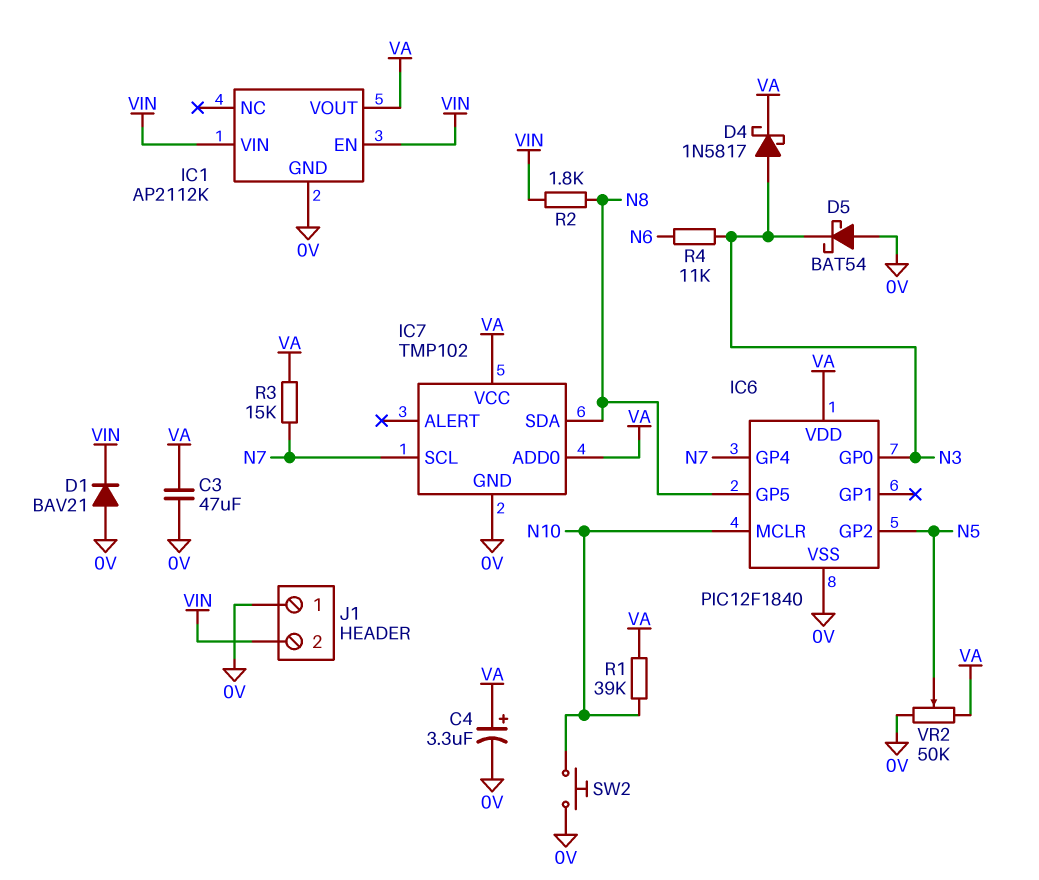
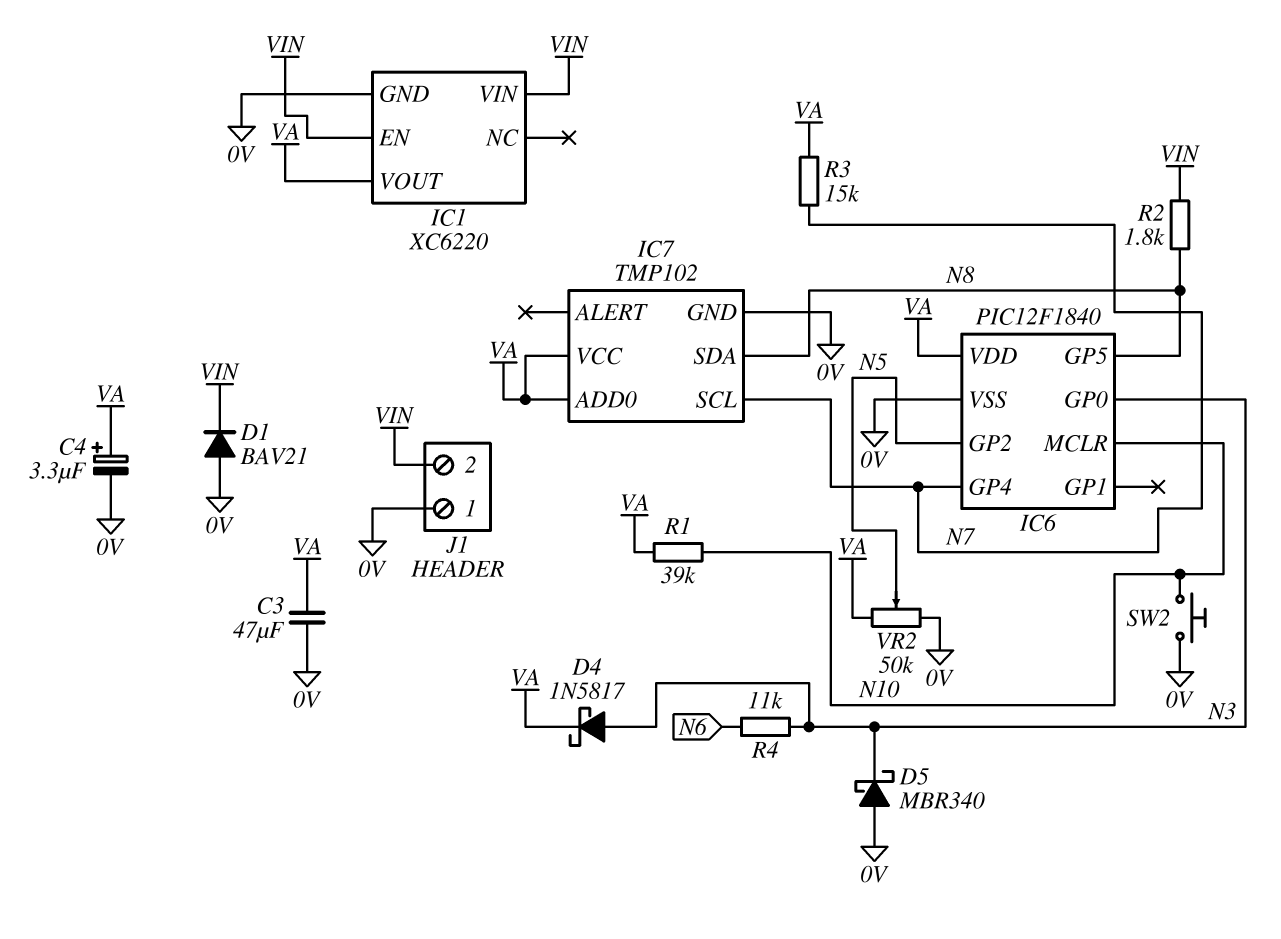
D5: schottky BAT54 (A 0V, K N3) -> schottky MBR340 (A 0V, K N3)
IC1: AP2112K -> XC6220

